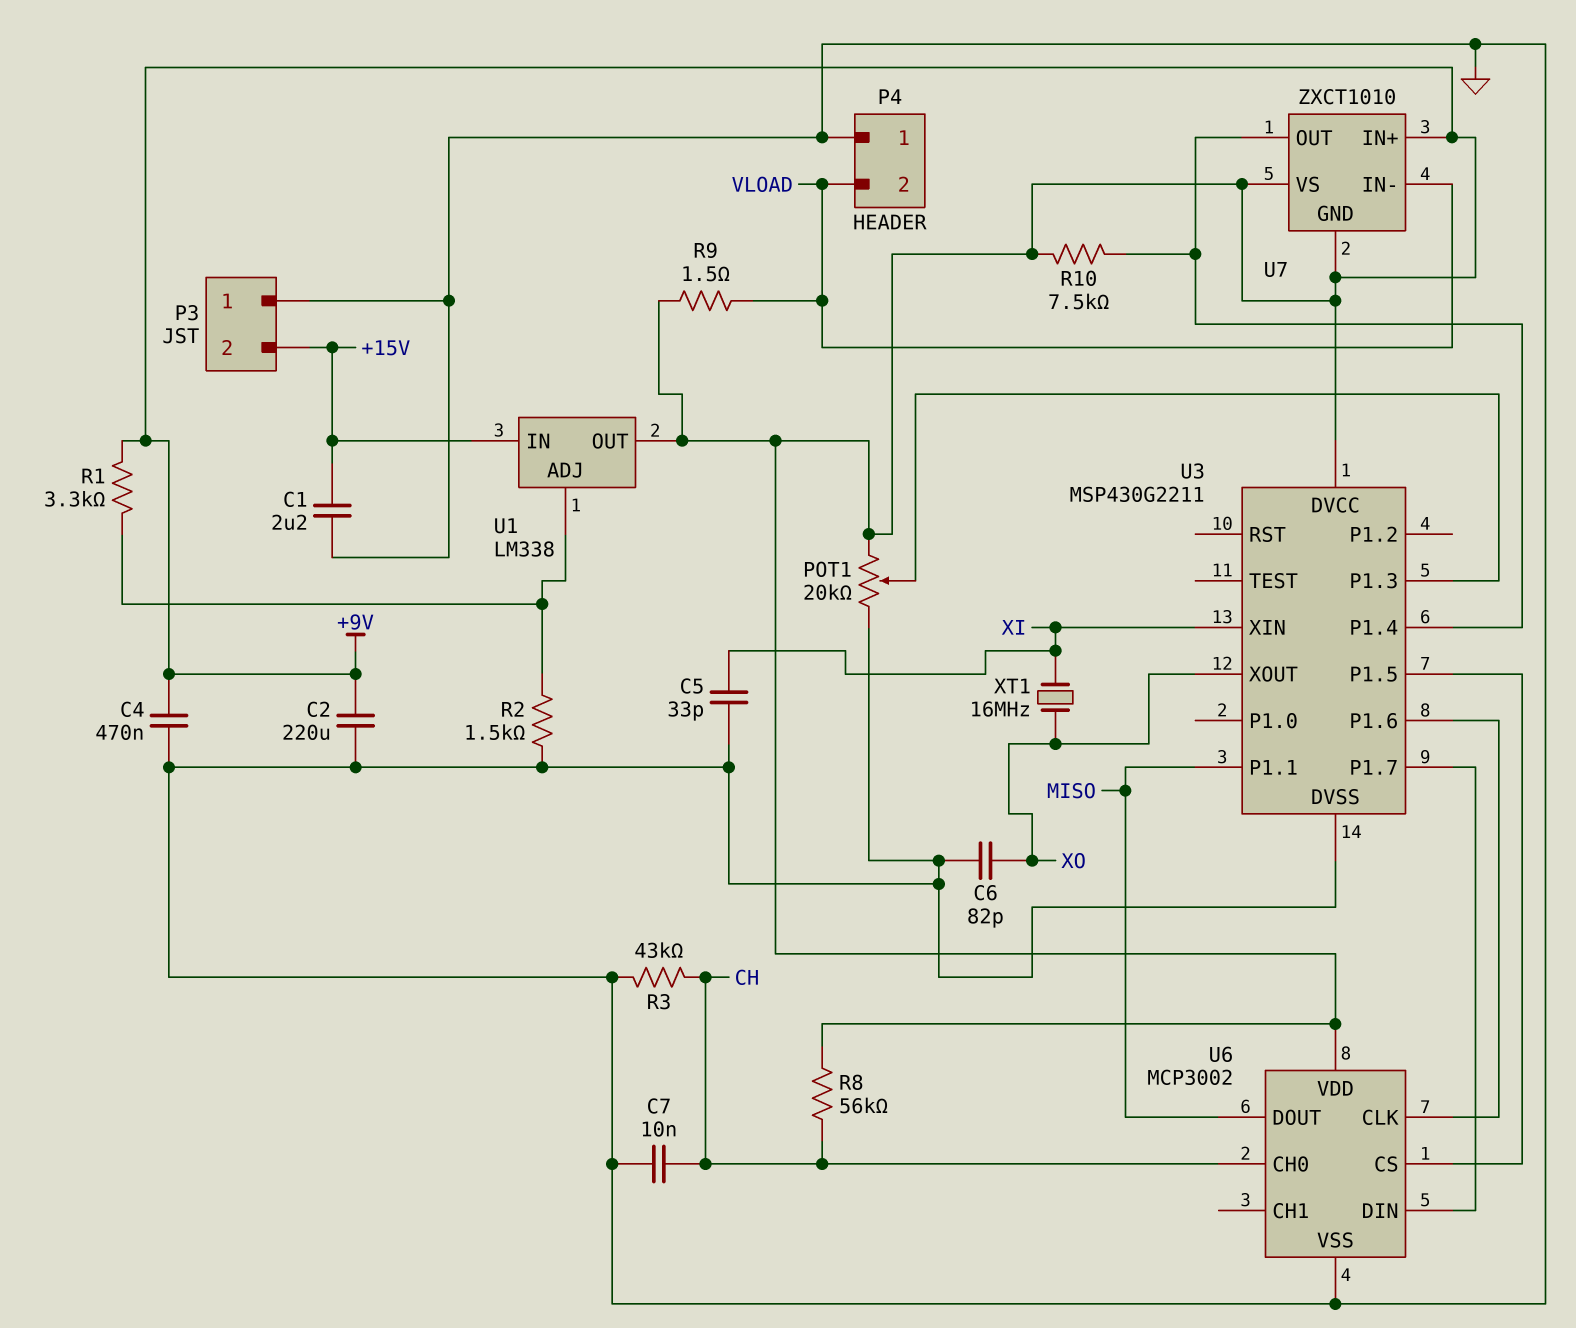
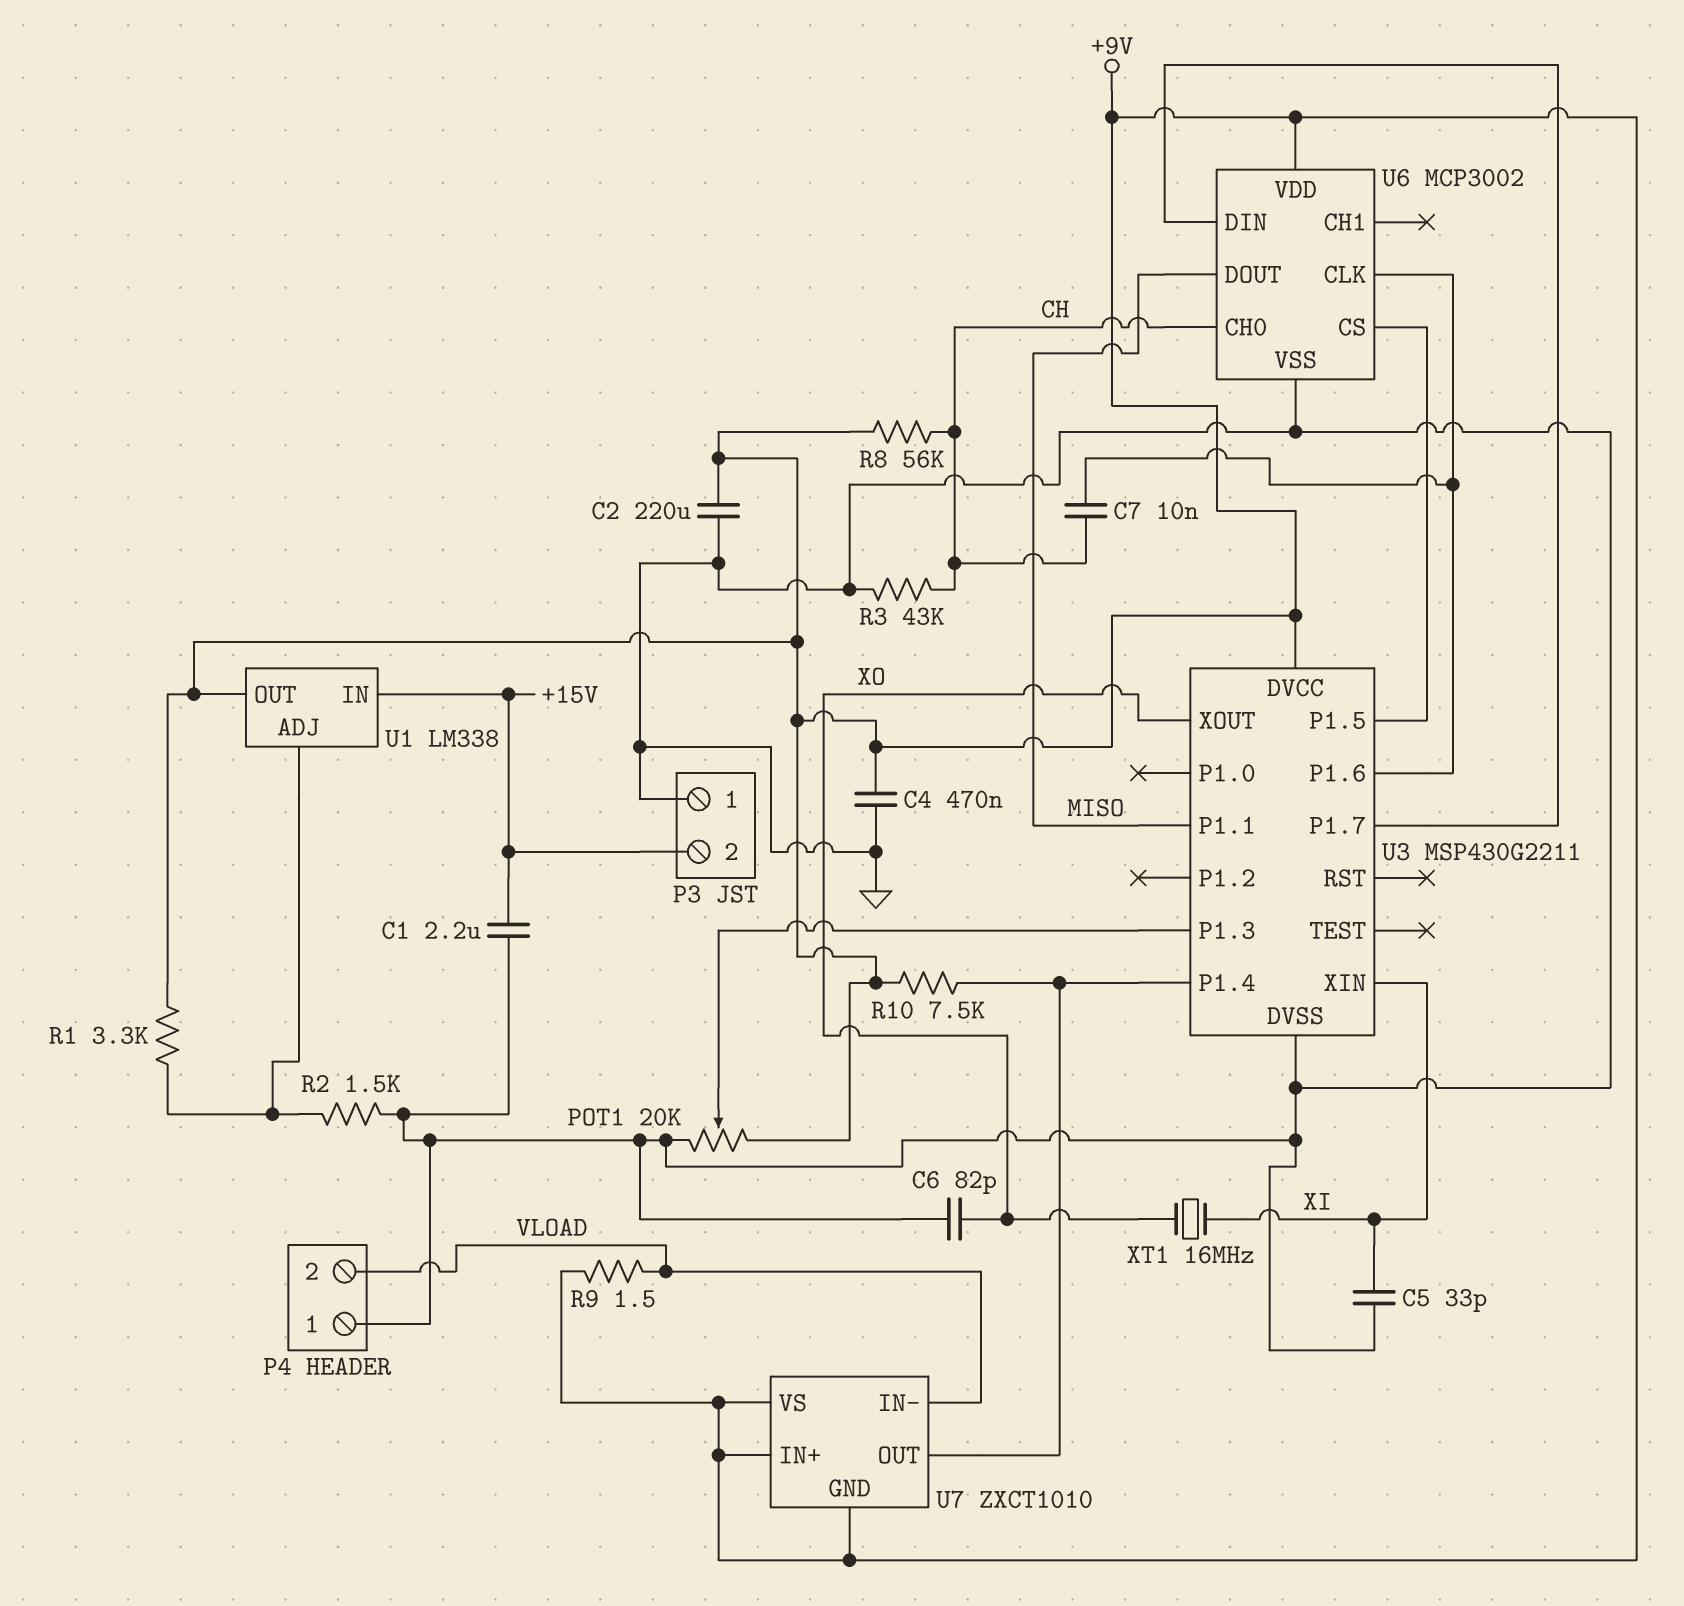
C7: 10nF (CH, GND) -> 10nF (CH, U3/P1.6)

